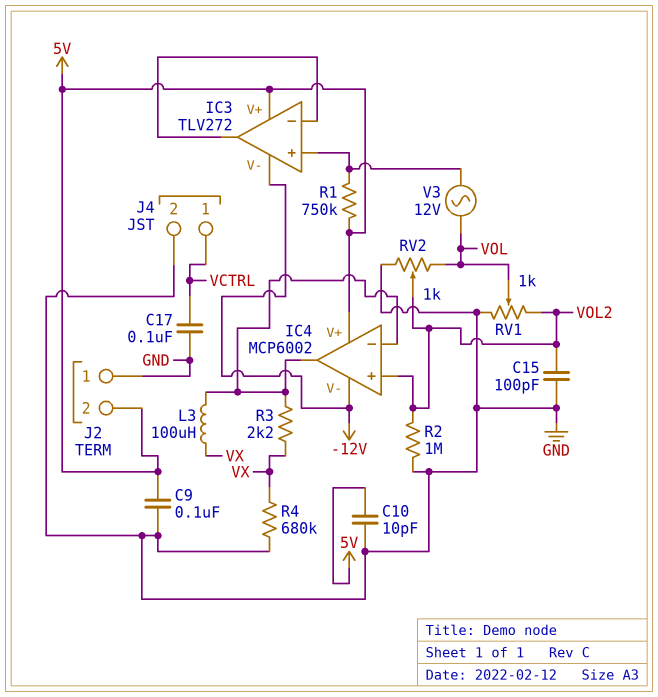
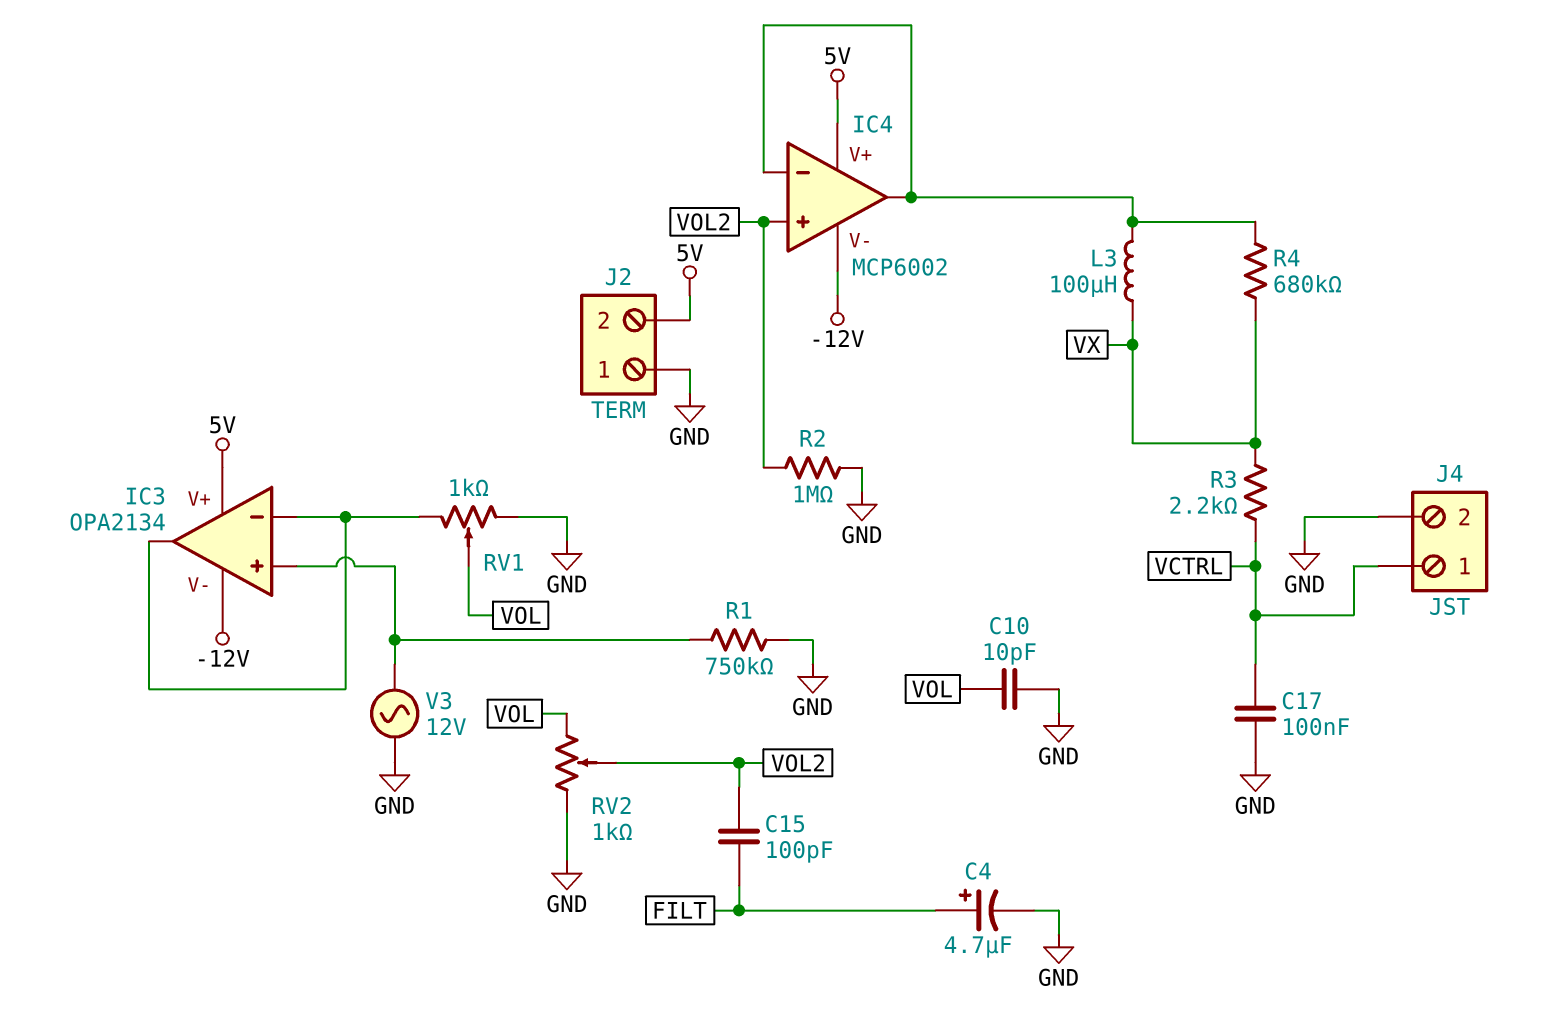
C4: none -> 4.7uF (plus FILT, minus GND)
C9: 100nF (5V, GND) -> none
C10: 10pF (5V, GND) -> 10pF (GND, VOL)
C15: 100pF (GND, VOL2) -> 100pF (FILT, VOL2)
IC3: TLV272 -> OPA2134
R1: 750k (5V, IC3/in+) -> 750k (GND, IC3/in+)
R3: 2.2k (IC4/in-, VX) -> 2.2k (VCTRL, VX)
R4: 680k (GND, VX) -> 680k (IC4/in-, VX)
RV1: 1k (GND, VOL2, wiper VOL) -> 1k (GND, IC3/in-, wiper VOL)
V3: AC 12V (IC3/in+, VOL) -> AC 12V (GND, IC3/in+)

